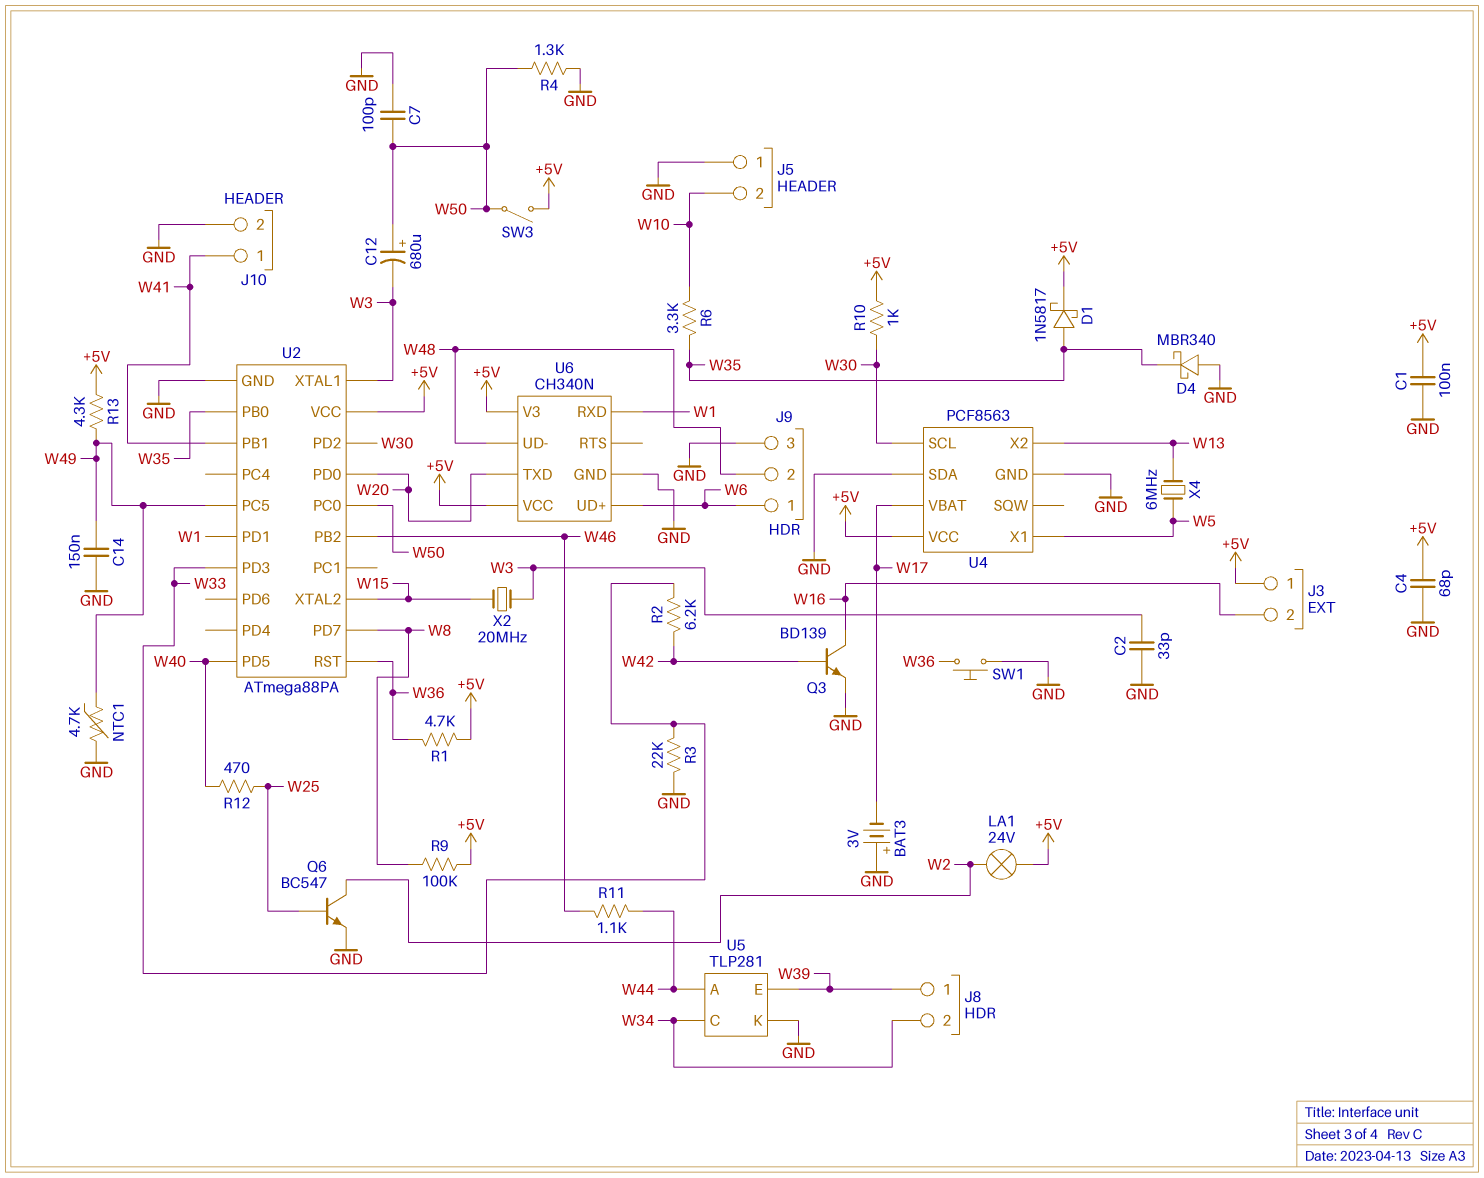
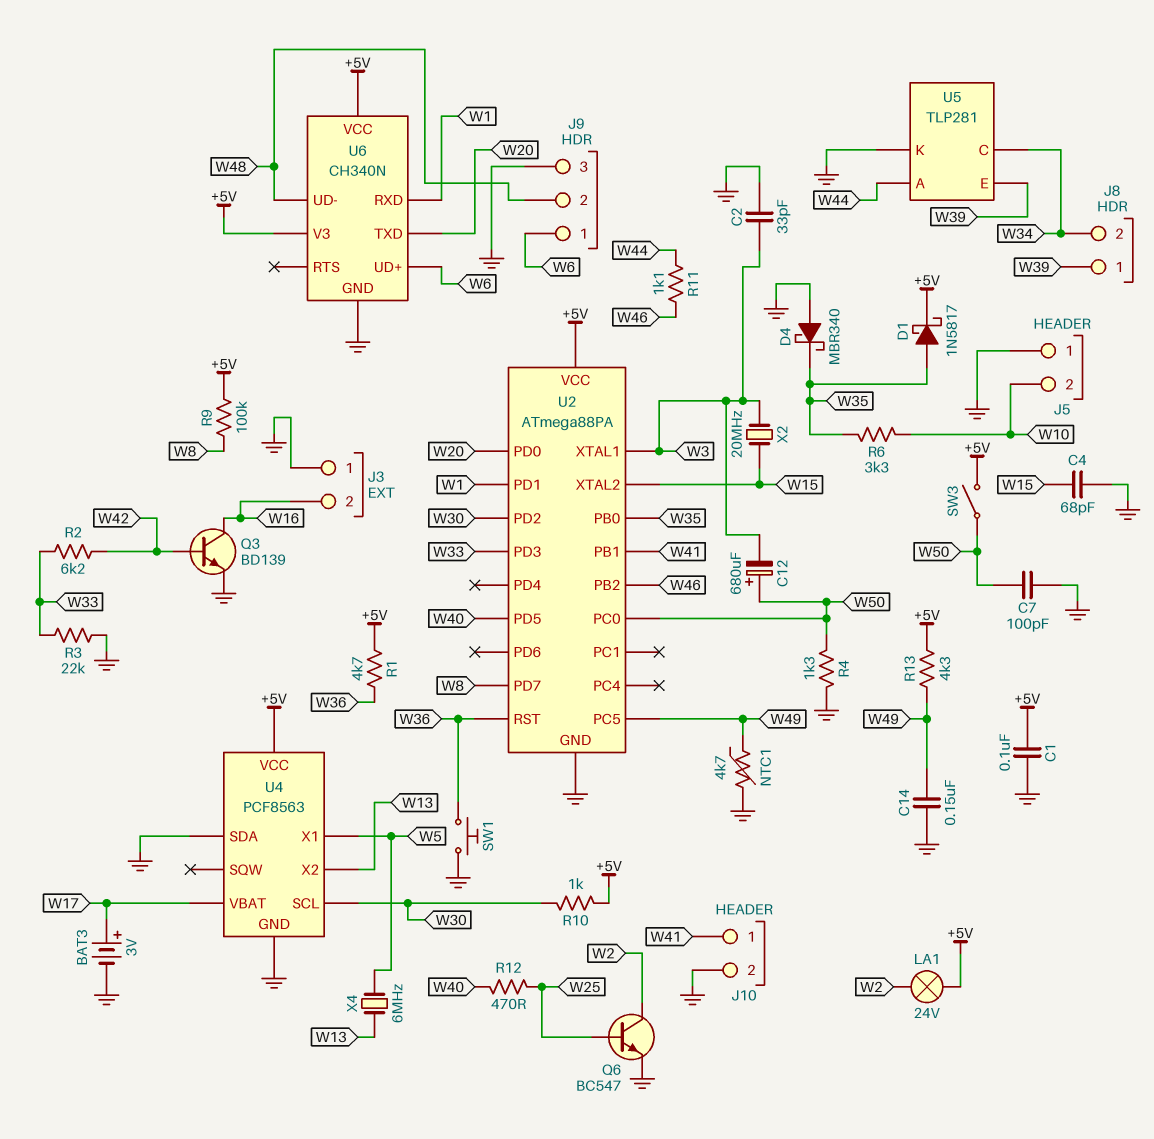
BAT3: 3V (plus GND, minus W17) -> 3V (plus W17, minus GND)
C4: 68pF (+5V, GND) -> 68pF (GND, W15)
J3 pin 1: +5V -> GND

